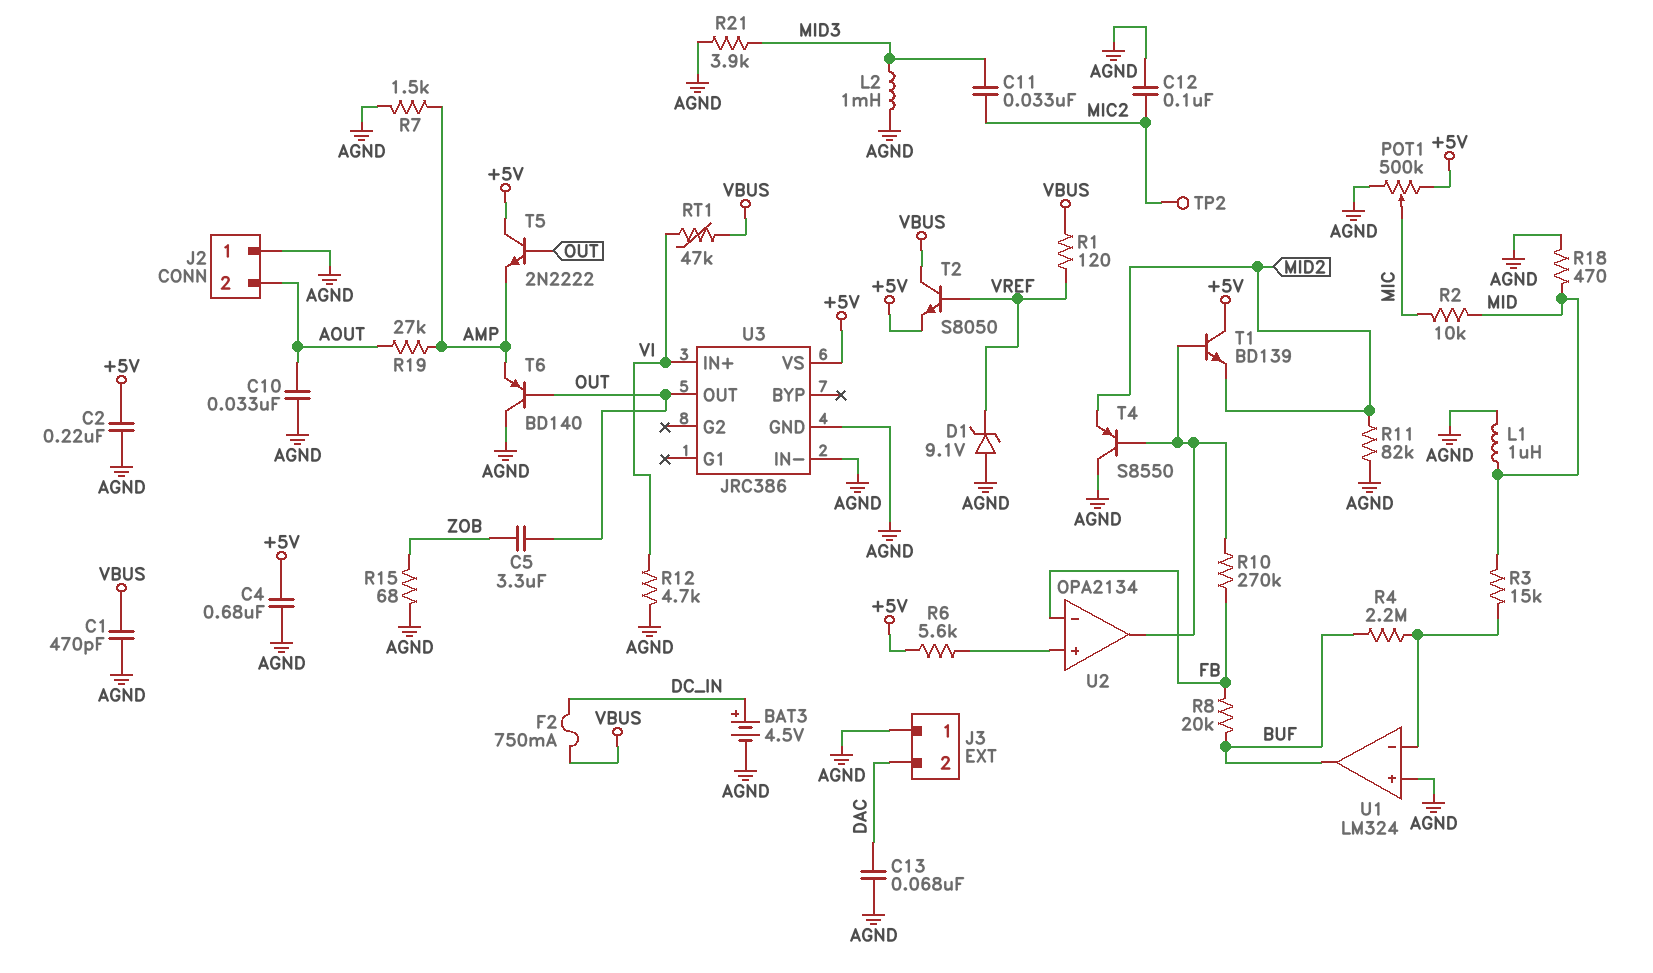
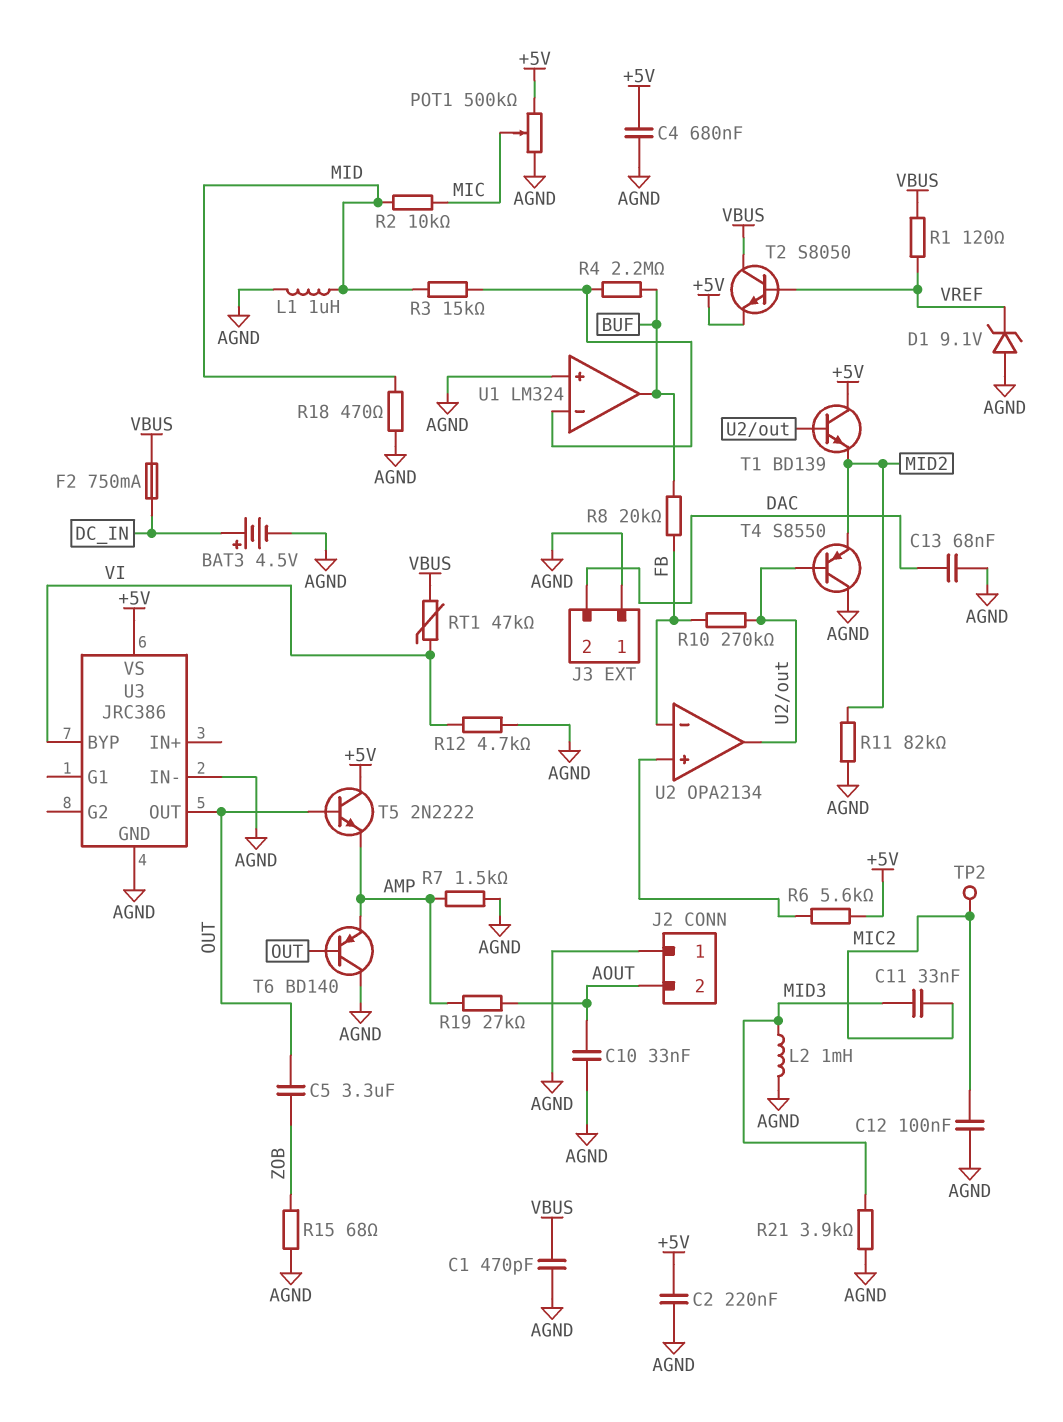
U3 pin BYP: none -> VI
U3 pin IN+: VI -> none

